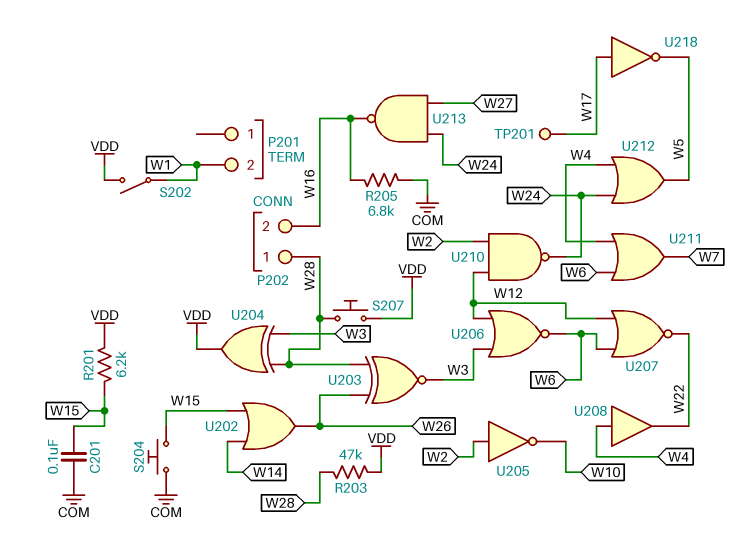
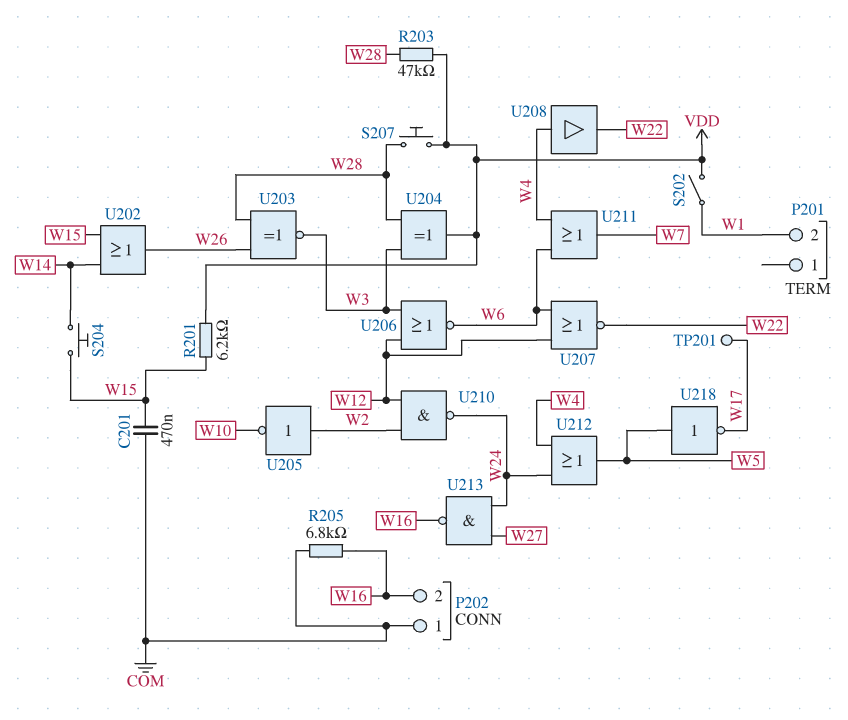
C201: 100nF (COM, W15) -> 470nF (COM, W15)
P202 pin 1: W28 -> COM
S204: button (COM, W15) -> button (W14, W15)
U218: NOT (in W17, out W5) -> NOT (in W5, out W17)

